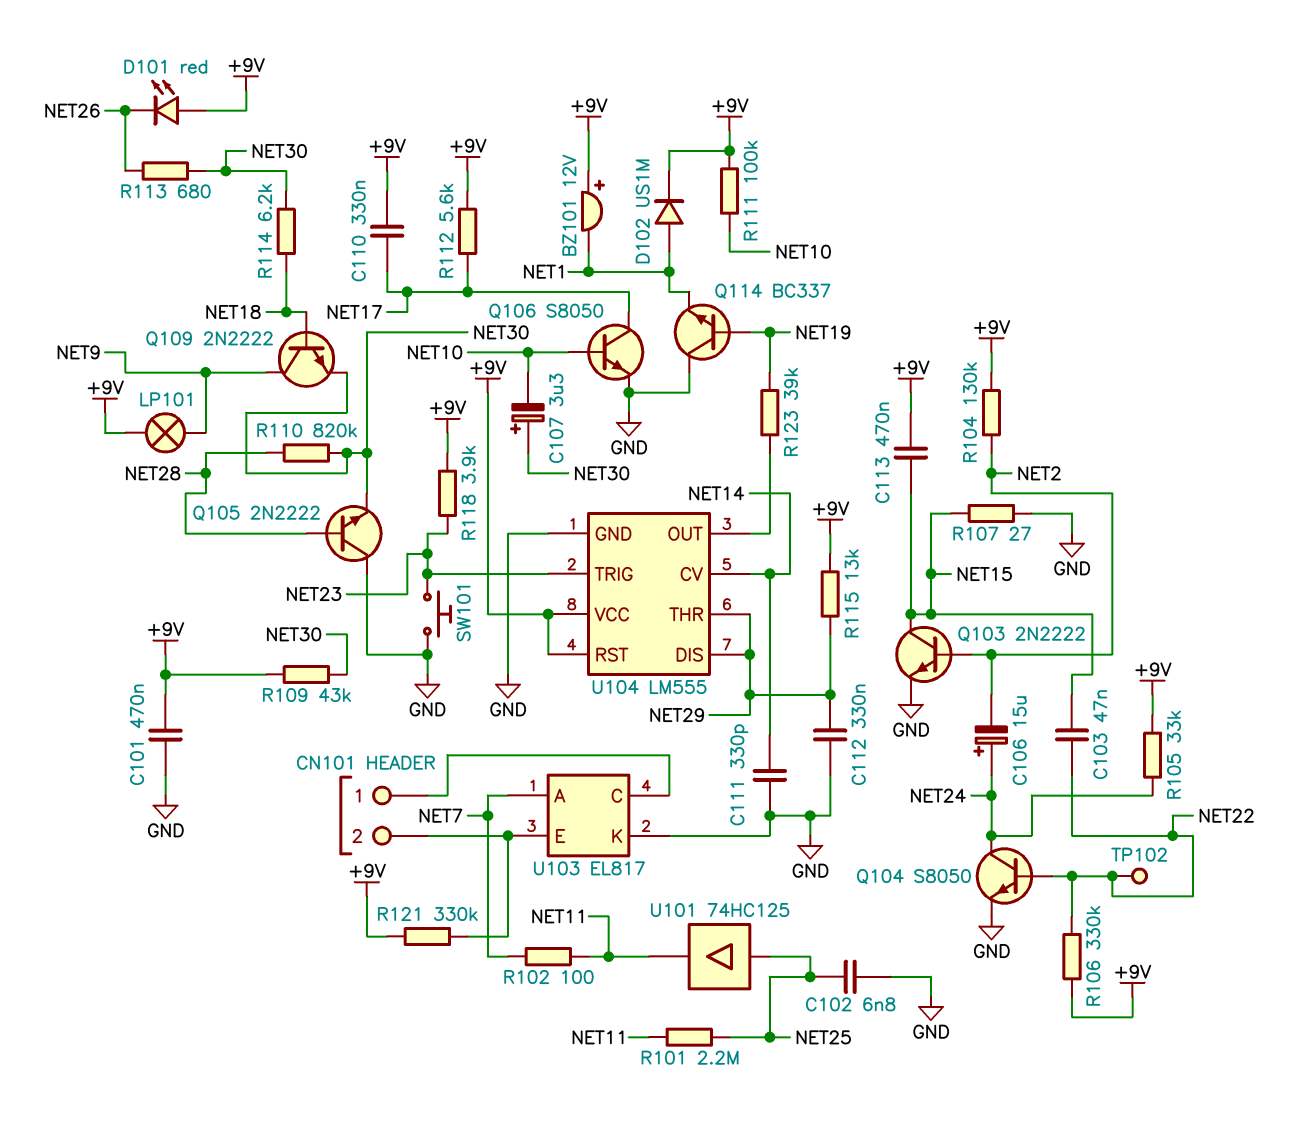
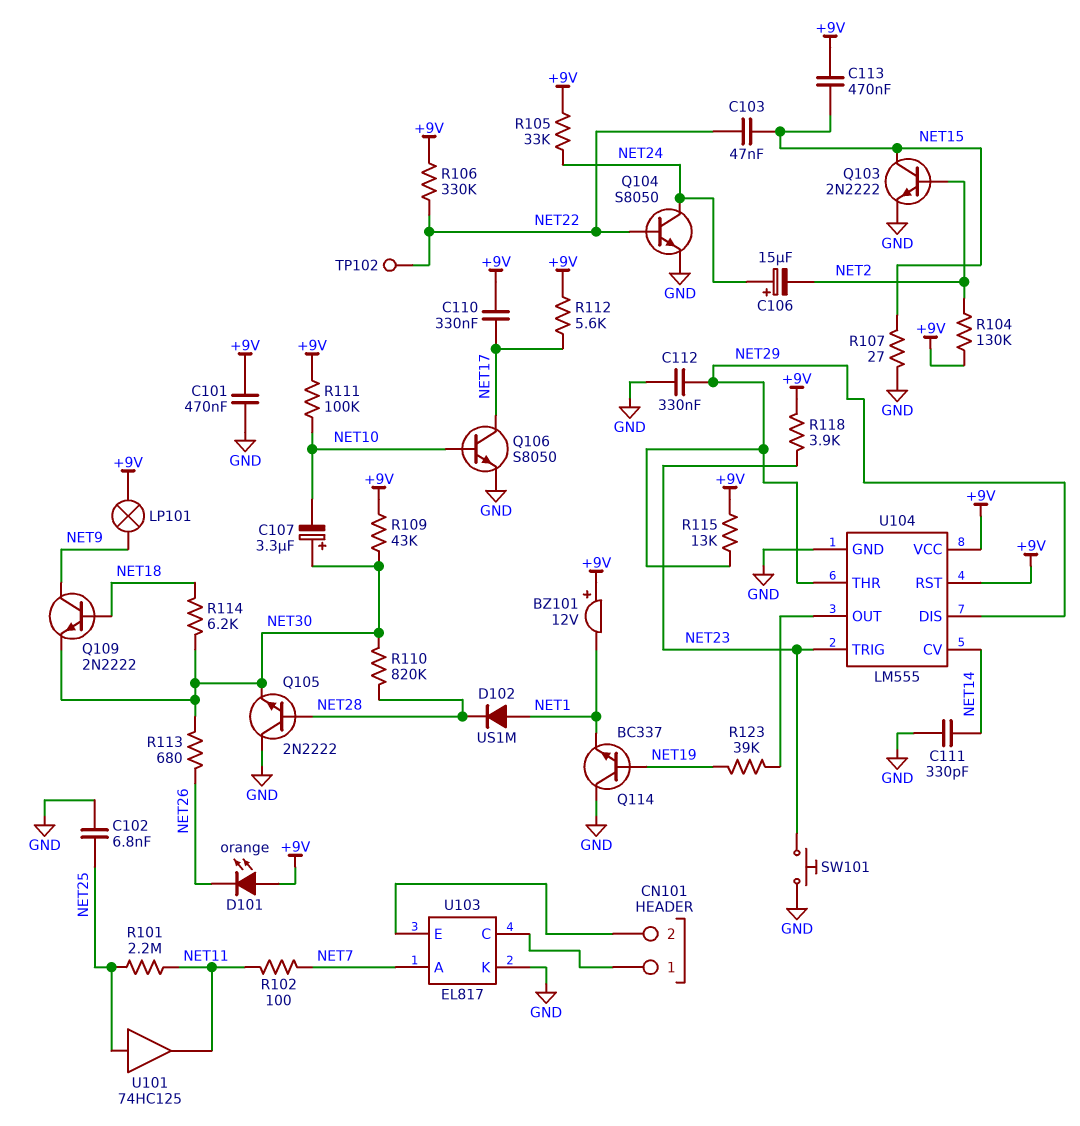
D101: LED red (A +9V, K NET26) -> LED orange (A +9V, K NET26)
D102: diode US1M (A NET1, K +9V) -> diode US1M (A NET1, K NET28)
R121: 330k (+9V, CN101/2) -> none

